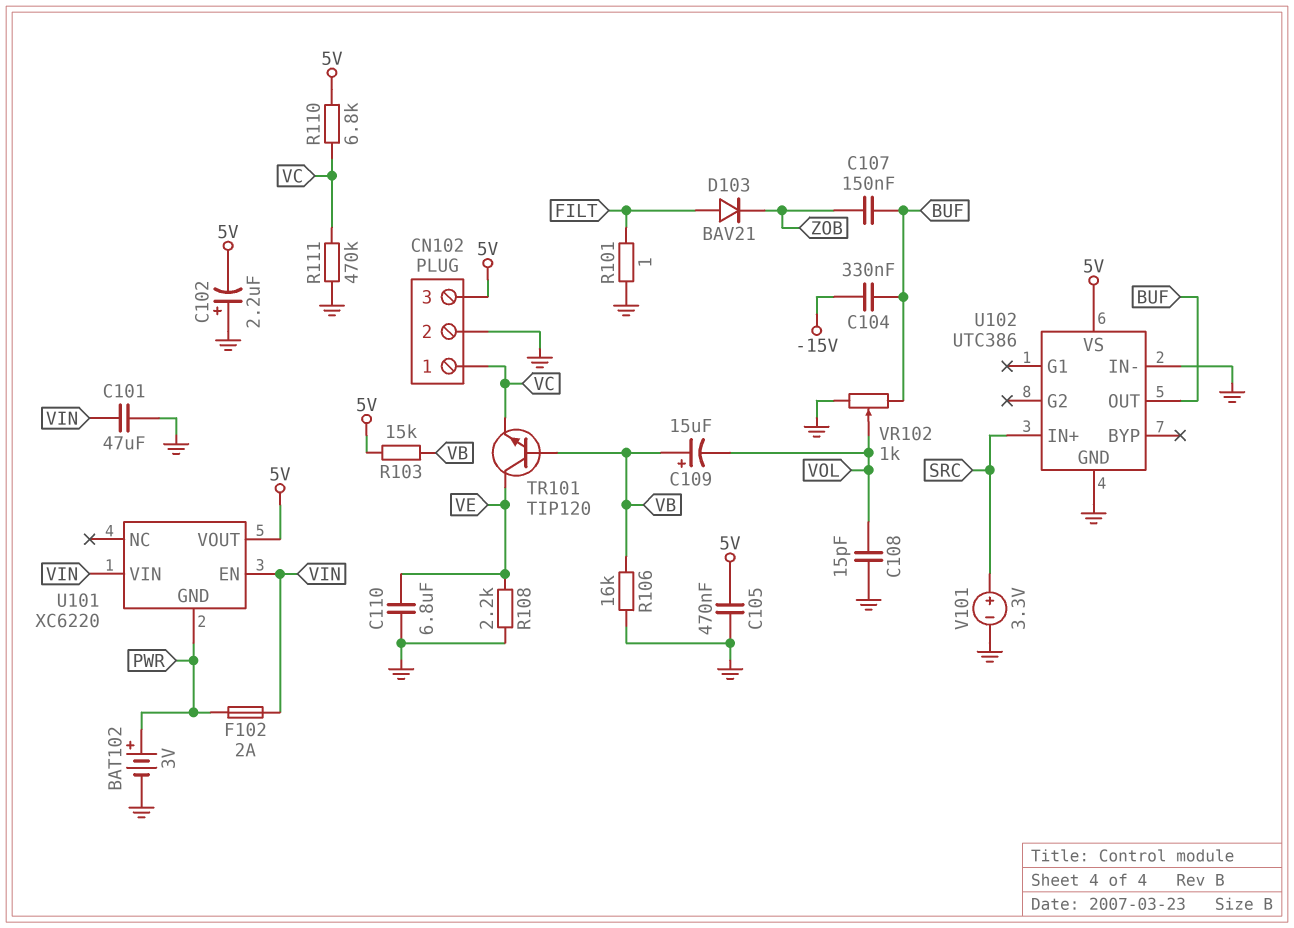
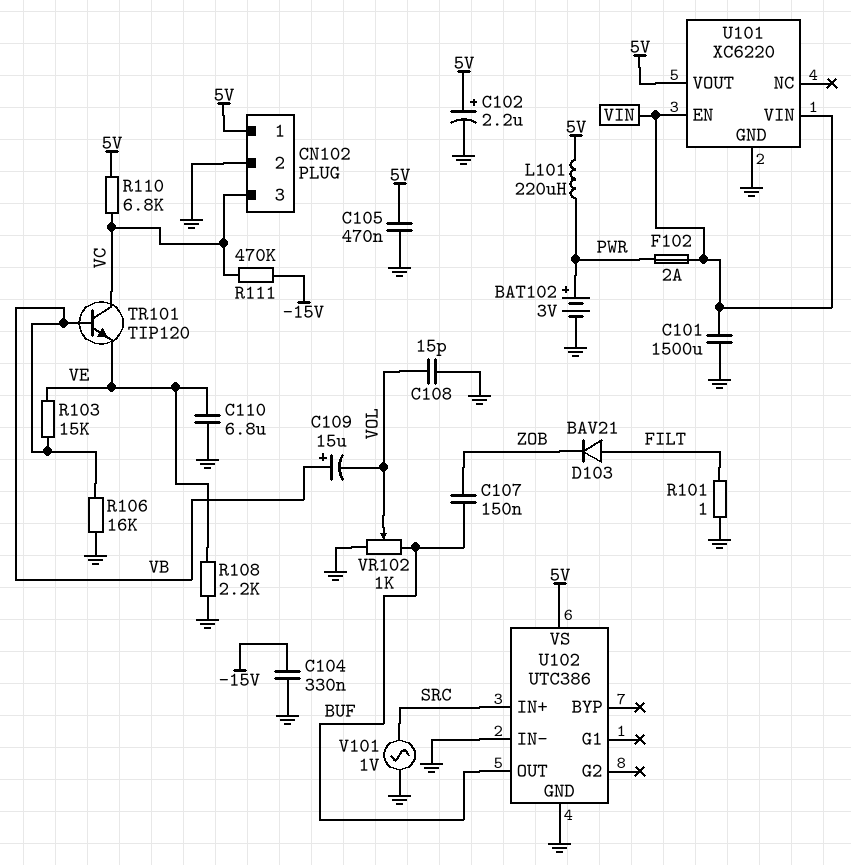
C101: 47uF (GND, VIN) -> 1500uF (GND, VIN)
C102: 2.2uF (plus GND, minus 5V) -> 2.2uF (plus 5V, minus GND)
C104: 330nF (-15V, BUF) -> 330nF (-15V, GND)
CN102 pin 1: VC -> 5V
CN102 pin 3: 5V -> VC
L101: none -> 220uH (5V, PWR)
R103: 15k (5V, VB) -> 15k (VB, VE)
R111: 470k (GND, VC) -> 470k (-15V, VC)
TR101: NPN TIP120 (B VB, C VE, E VC) -> NPN TIP120 (B VB, C VC, E VE)
U101 pin GND: PWR -> GND
V101: 3.3V (plus SRC, minus GND) -> AC 1V (GND, SRC)

